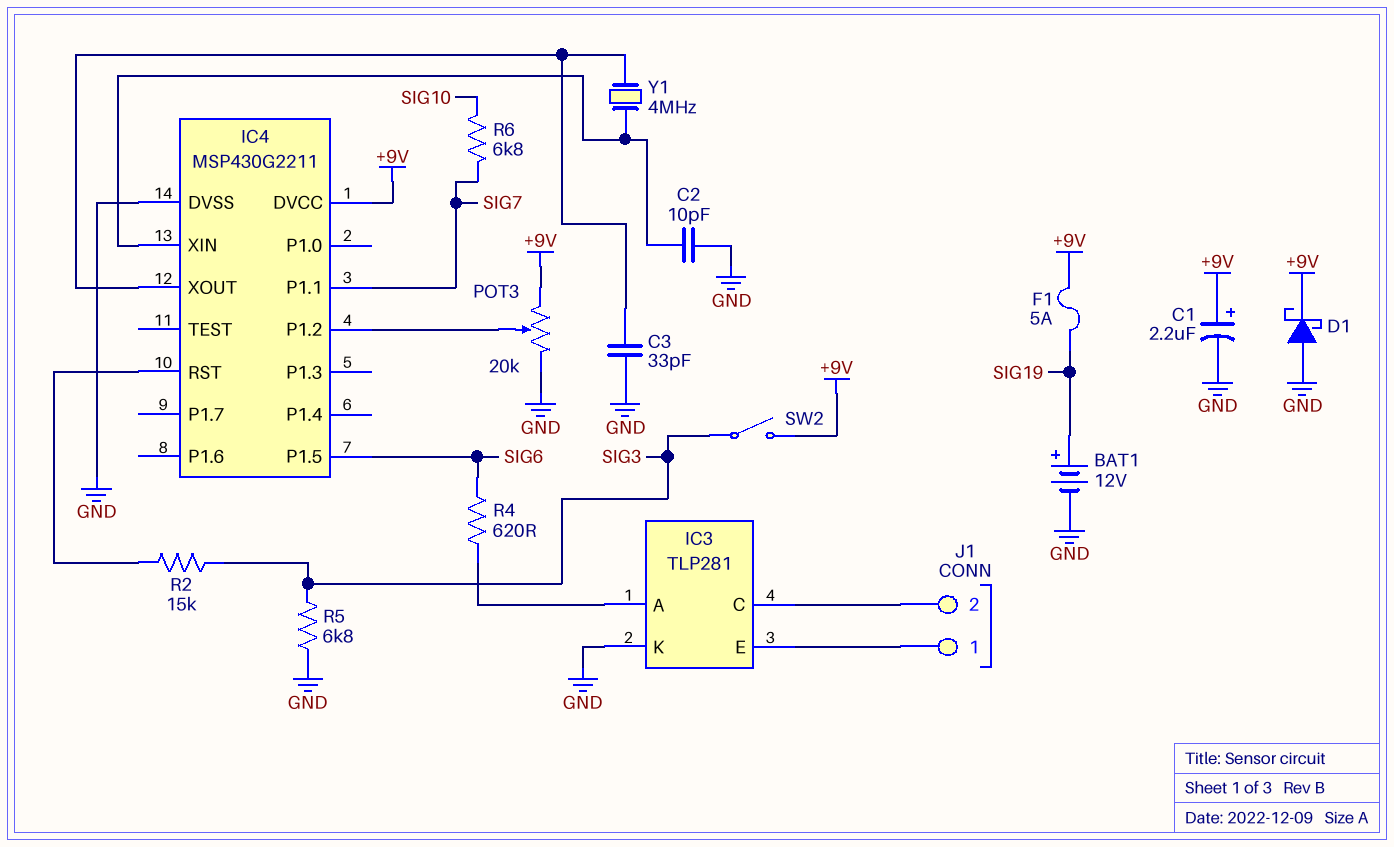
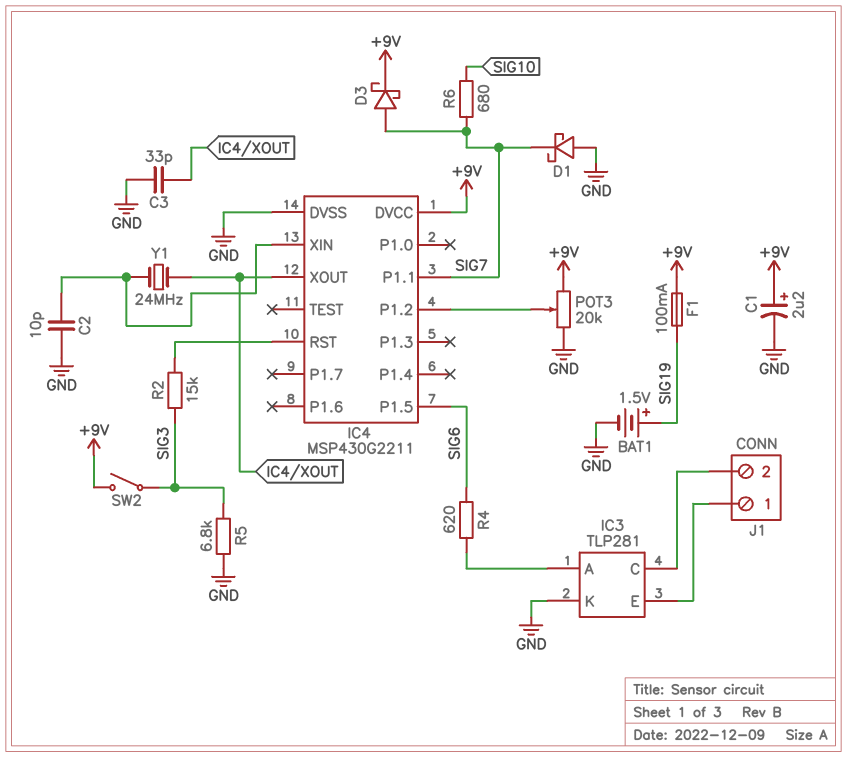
BAT1: 12V (plus SIG19, minus GND) -> 1.5V (plus SIG19, minus GND)
D1: schottky (A GND, K +9V) -> schottky (A GND, K SIG7)
D3: none -> schottky (A SIG7, K +9V)
F1: 5A (+9V, SIG19) -> 100mA (+9V, SIG19)
R6: 6.8k (SIG7, SIG10) -> 680 (SIG7, SIG10)
Y1: 4MHz (IC4/XIN, IC4/XOUT) -> 24MHz (IC4/XIN, IC4/XOUT)

